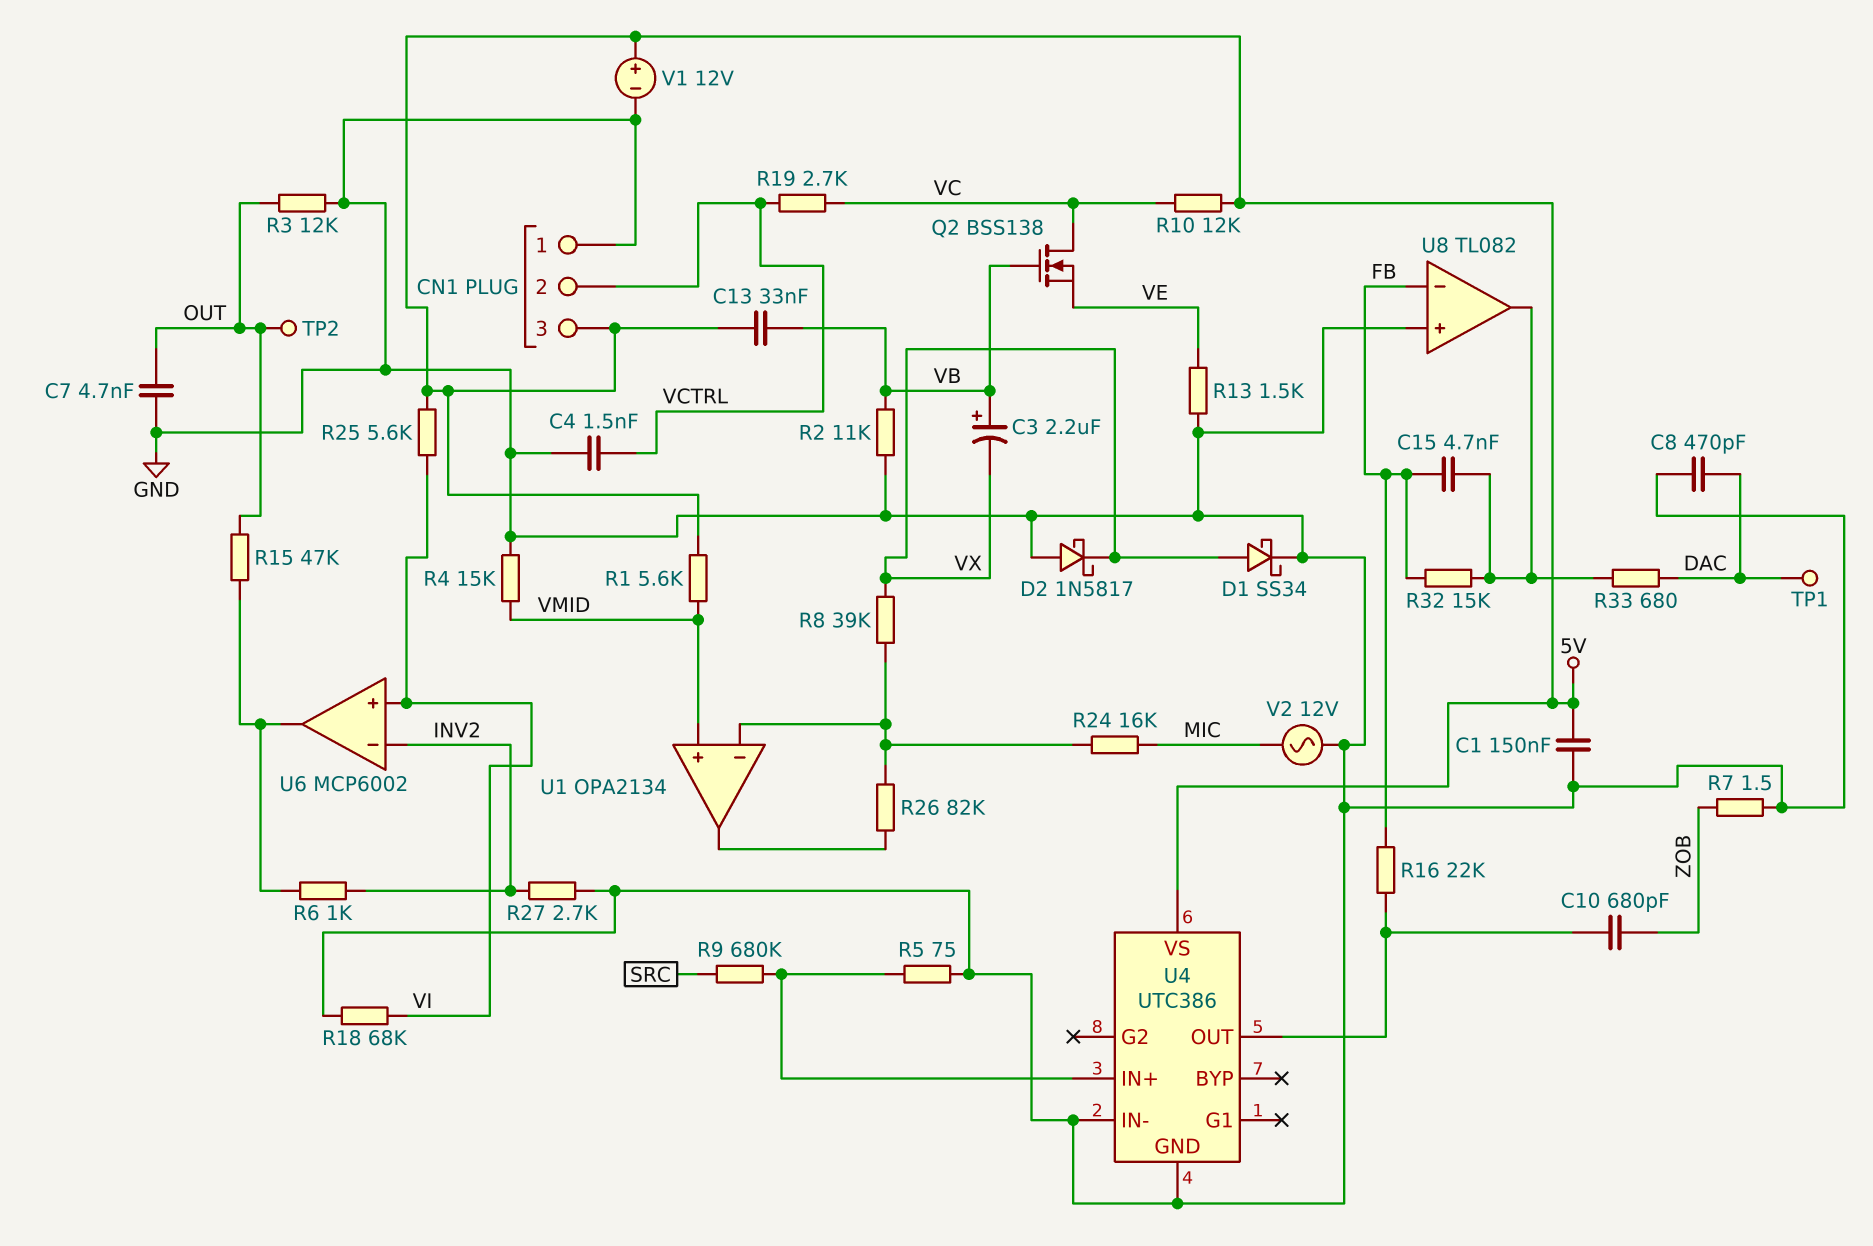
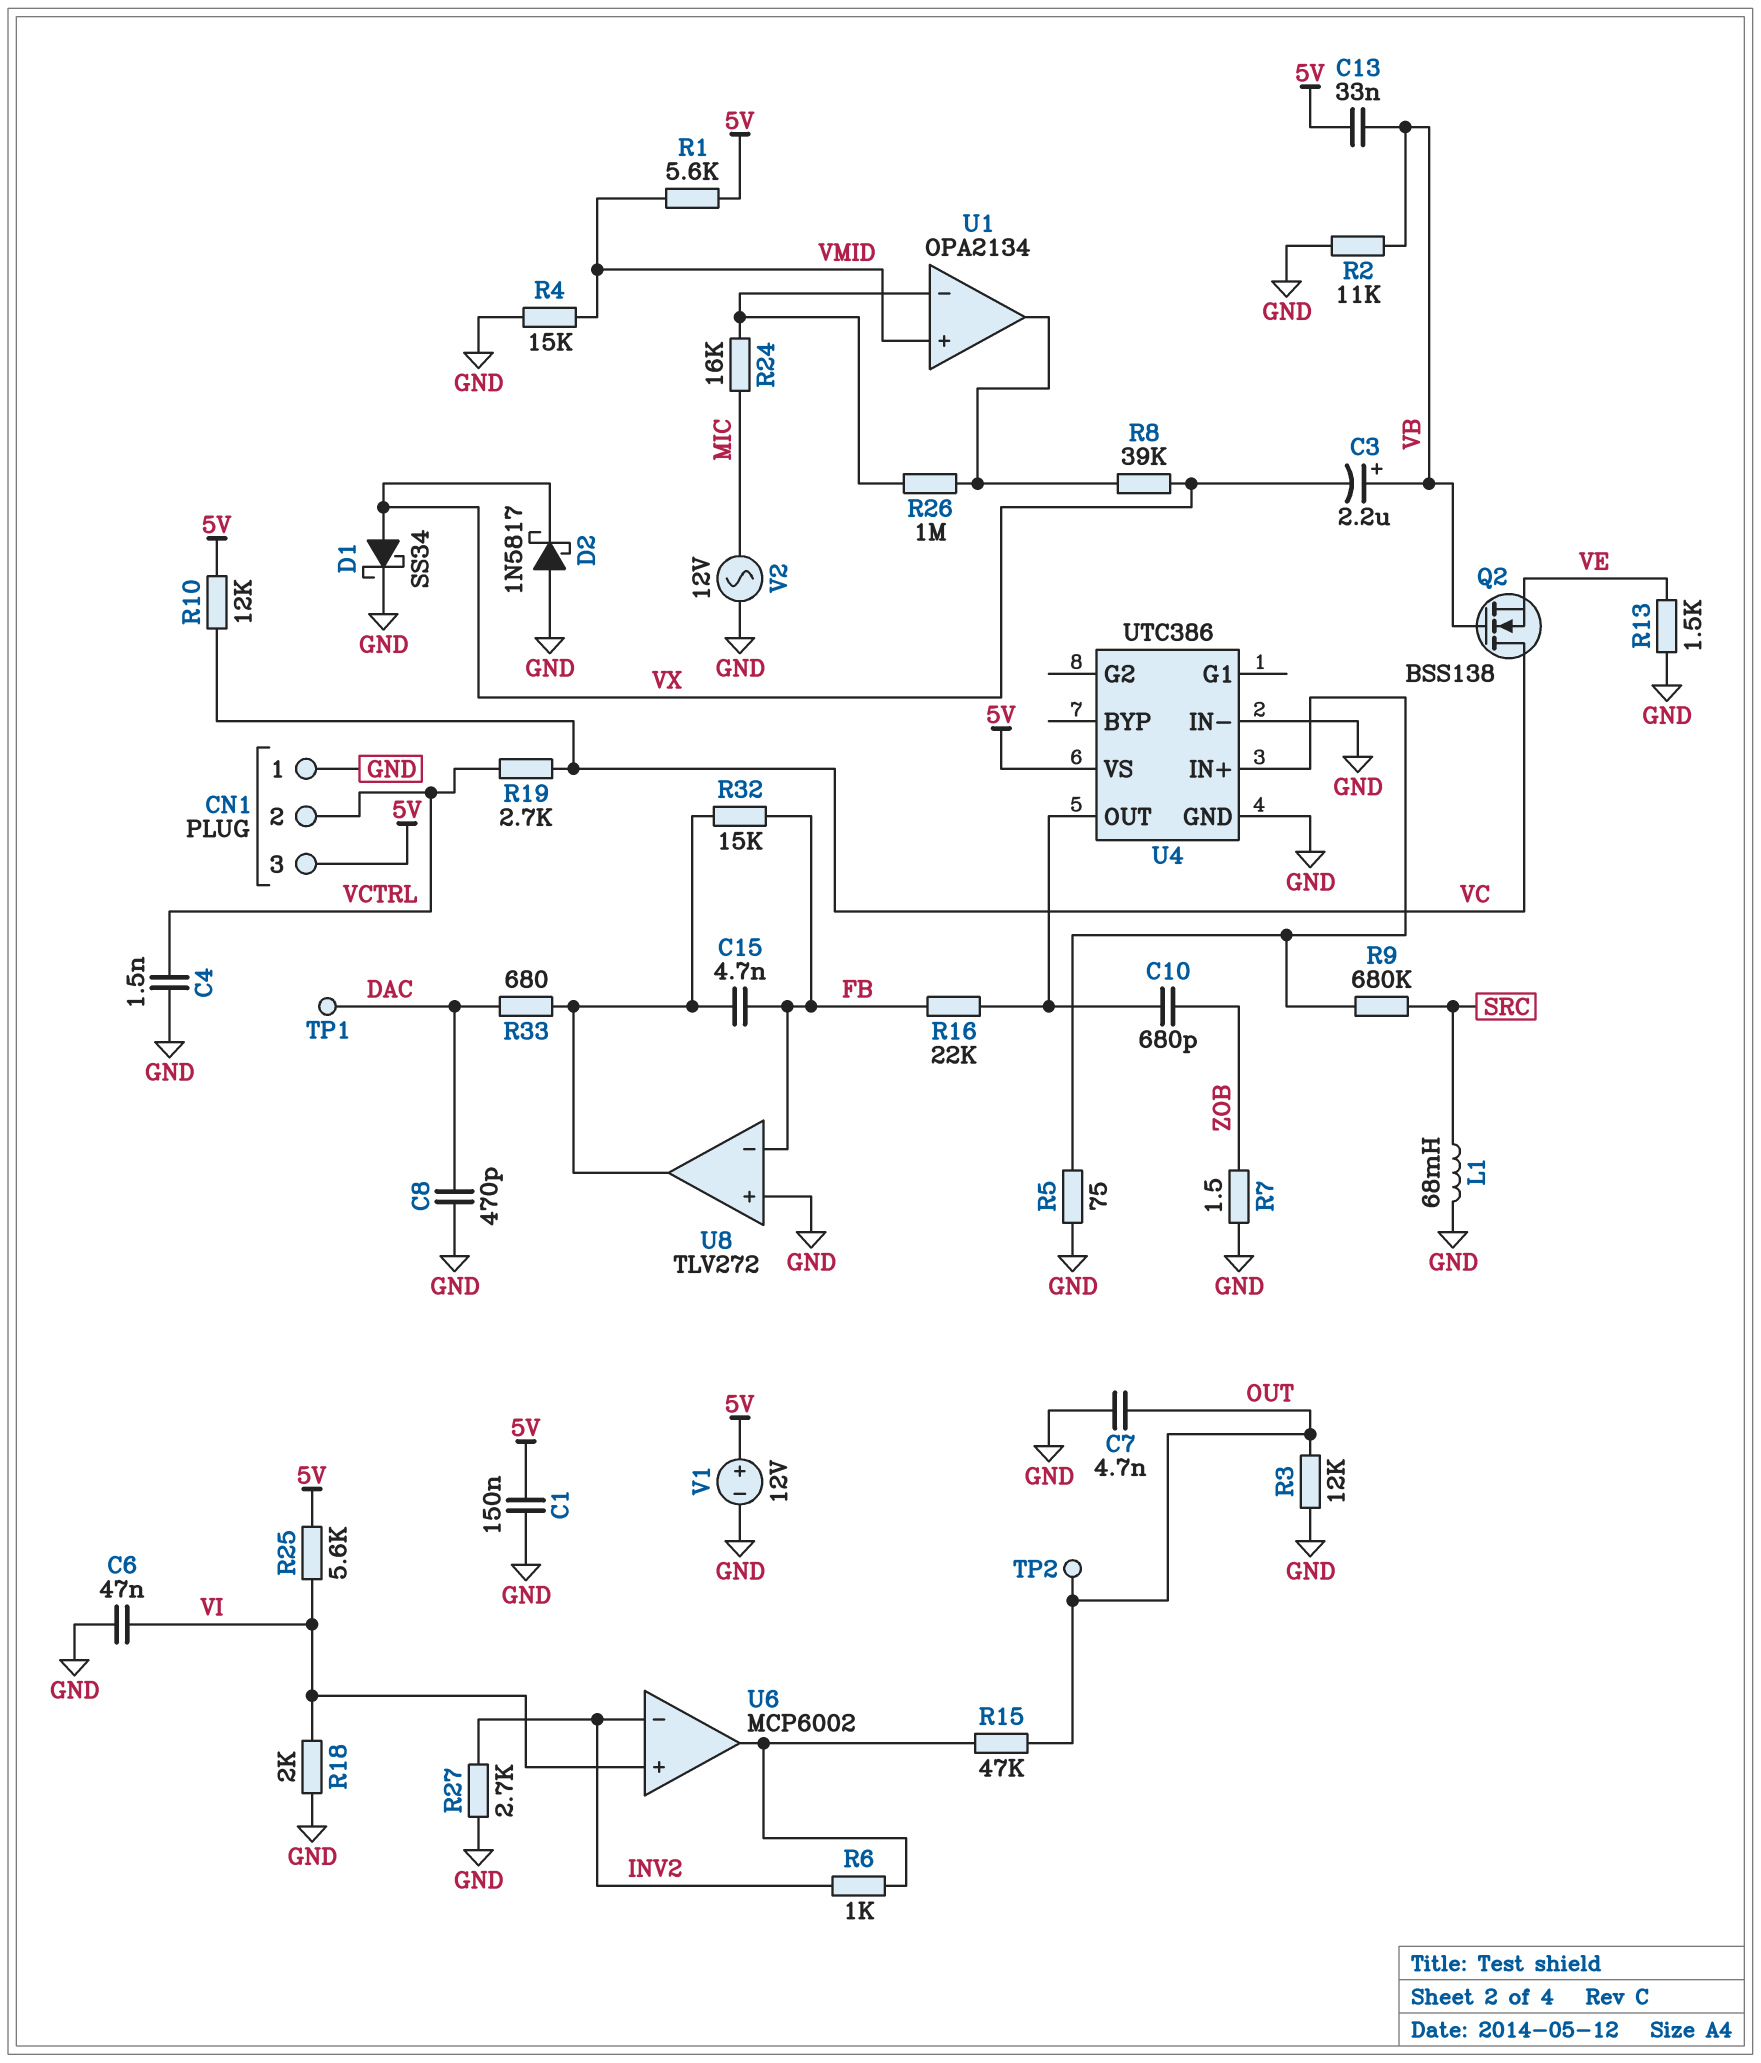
C6: none -> 47nF (GND, VI)
L1: none -> 68mH (GND, SRC)
R8: 39k (U1/in-, VX) -> 39k (U1/out, VX)
R18: 68k (GND, VI) -> 2k (GND, VI)
R26: 82k (U1/in-, U1/out) -> 1M (U1/in-, U1/out)
U8: TL082 -> TLV272

